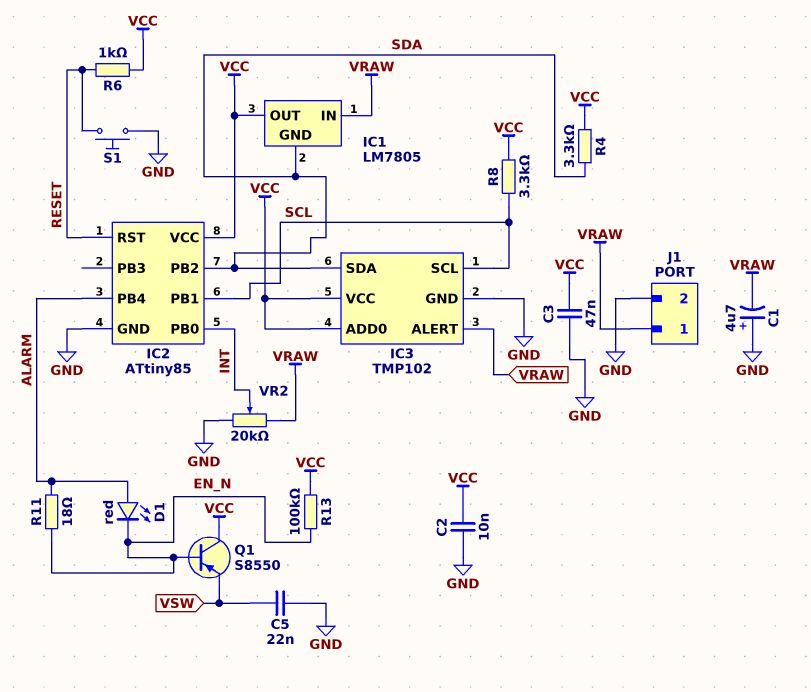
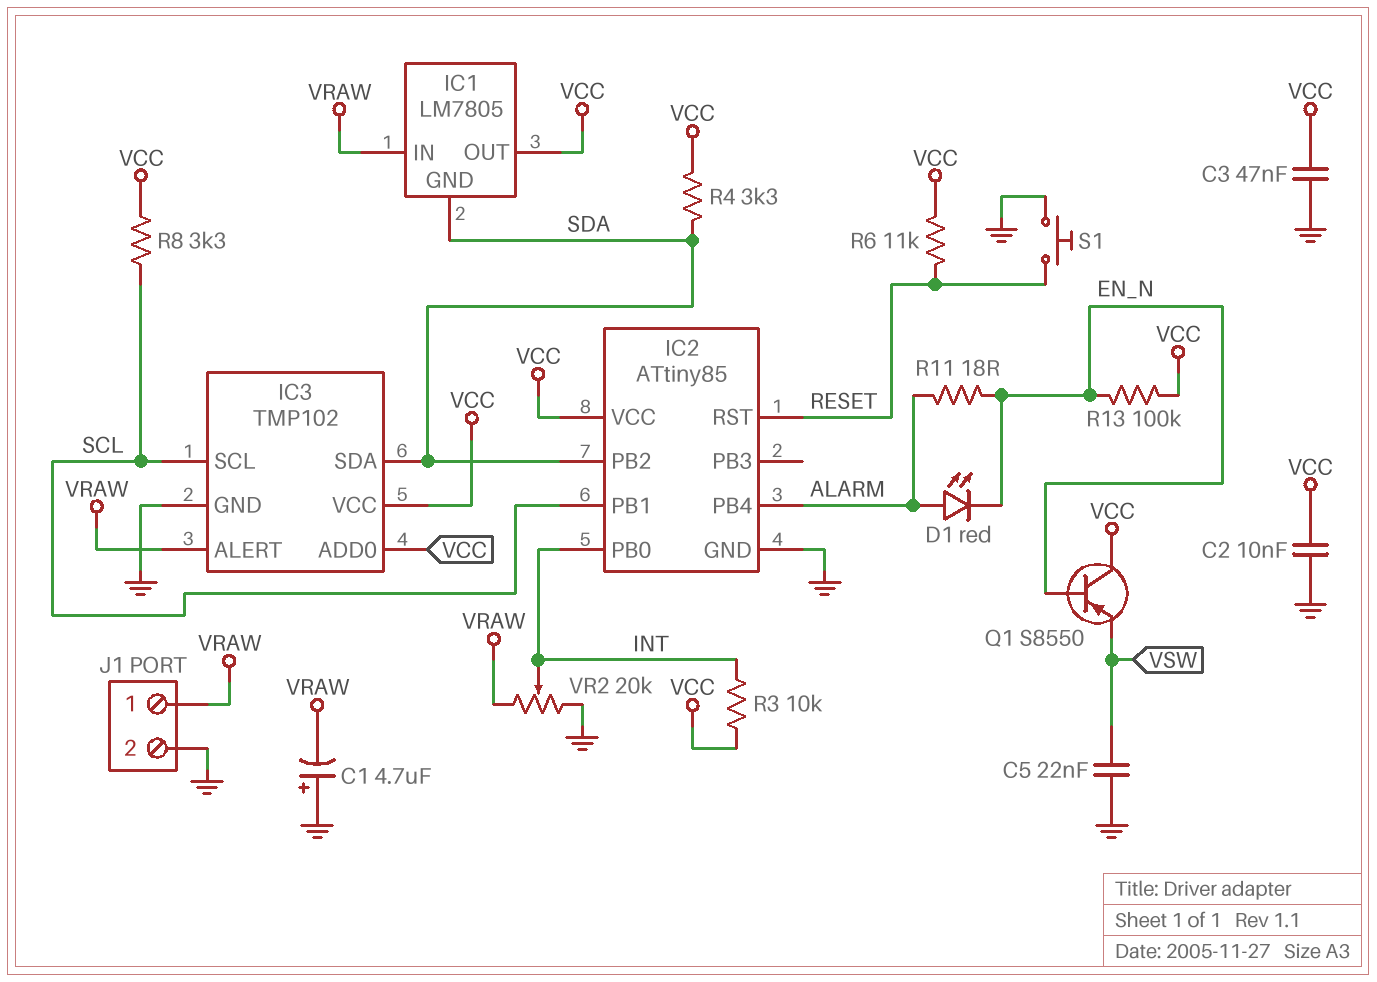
R3: none -> 10k (INT, VCC)
R6: 1k (RESET, VCC) -> 11k (RESET, VCC)

